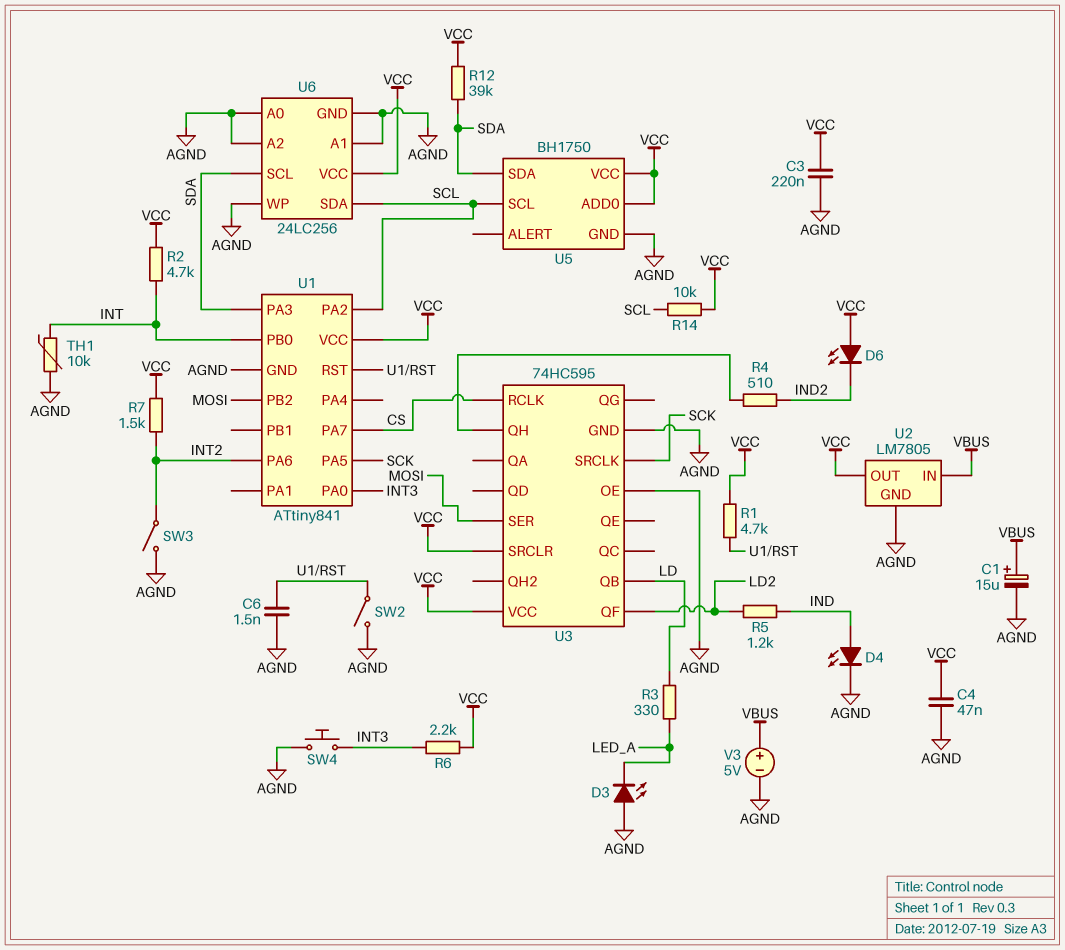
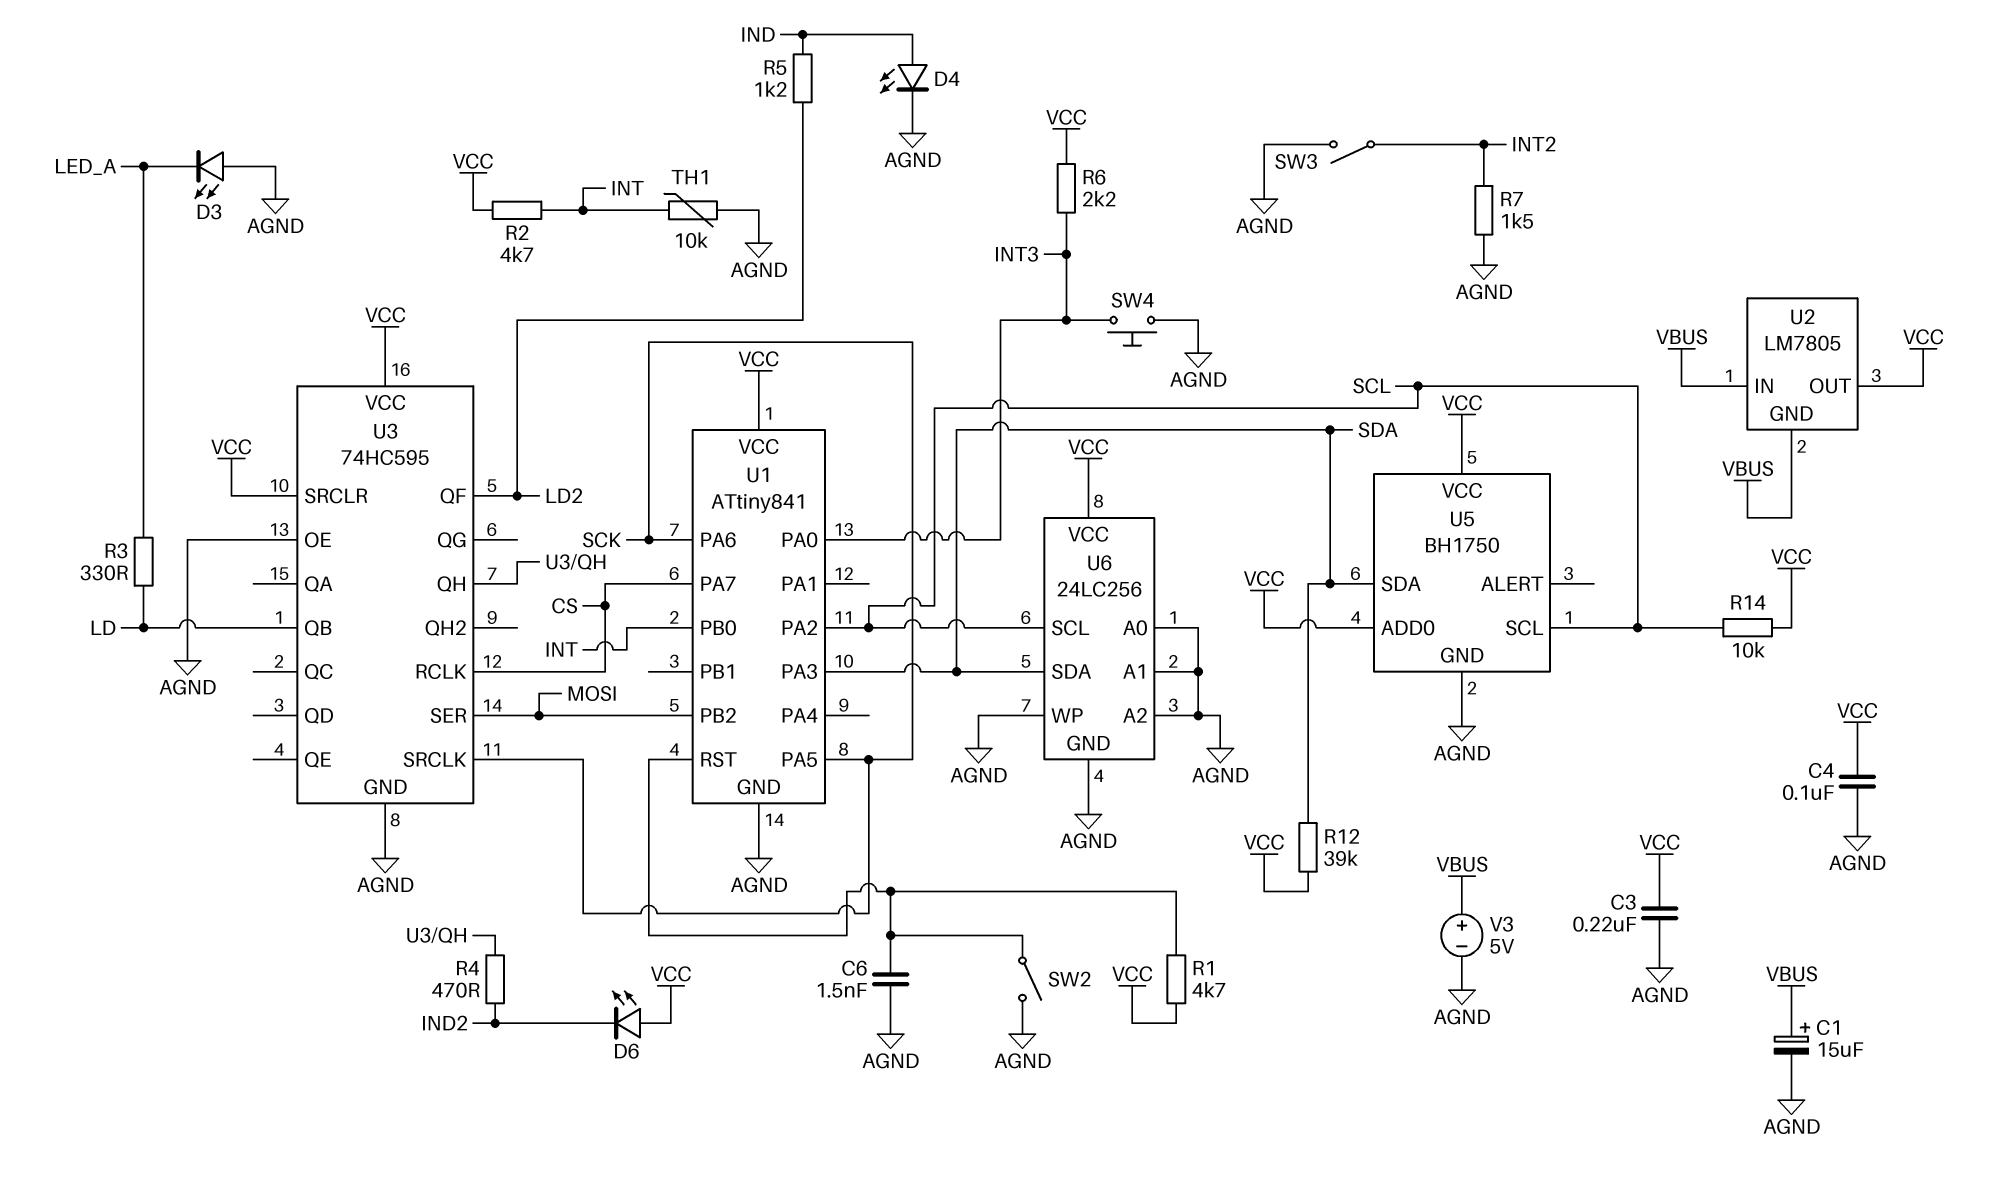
C4: 47nF (AGND, VCC) -> 100nF (AGND, VCC)
R4: 510 (IND2, U3/QH) -> 470 (IND2, U3/QH)
R7: 1.5k (INT2, VCC) -> 1.5k (AGND, INT2)
U1 pin PA6: INT2 -> SCK
U2 pin GND: AGND -> VBUS
U6 pin SCL: SDA -> SCL
U6 pin SDA: SCL -> SDA

